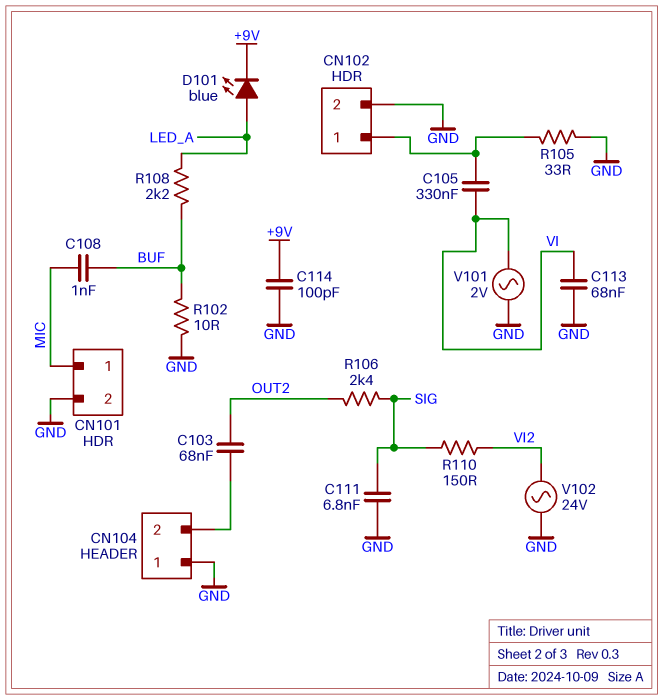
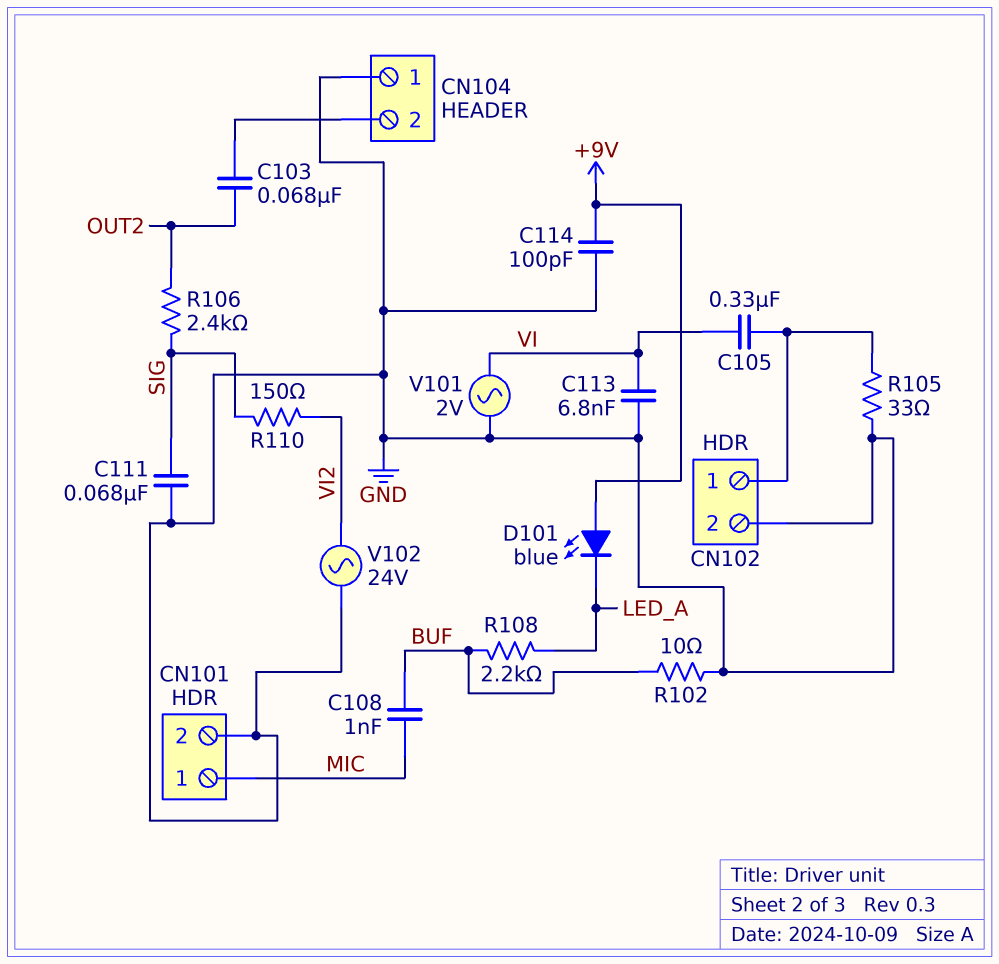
C111: 6.8nF (GND, SIG) -> 68nF (GND, SIG)
C113: 68nF (GND, VI) -> 6.8nF (GND, VI)
D101: LED blue (A LED_A, K +9V) -> LED blue (A +9V, K LED_A)

